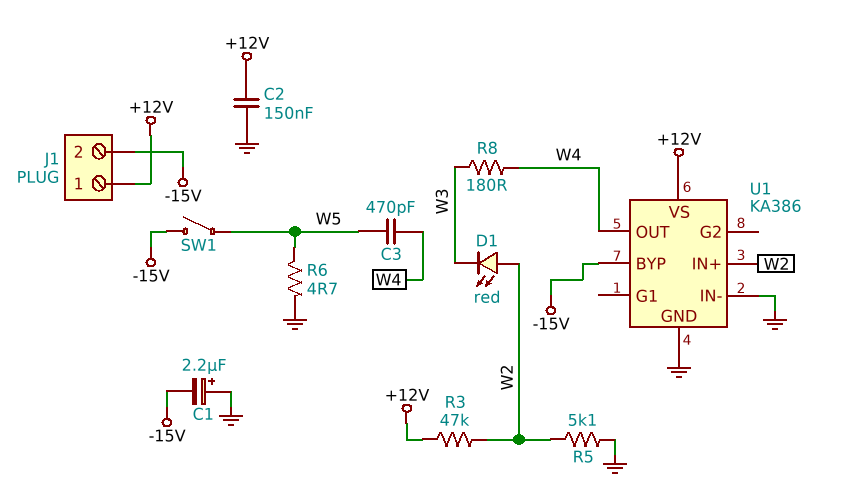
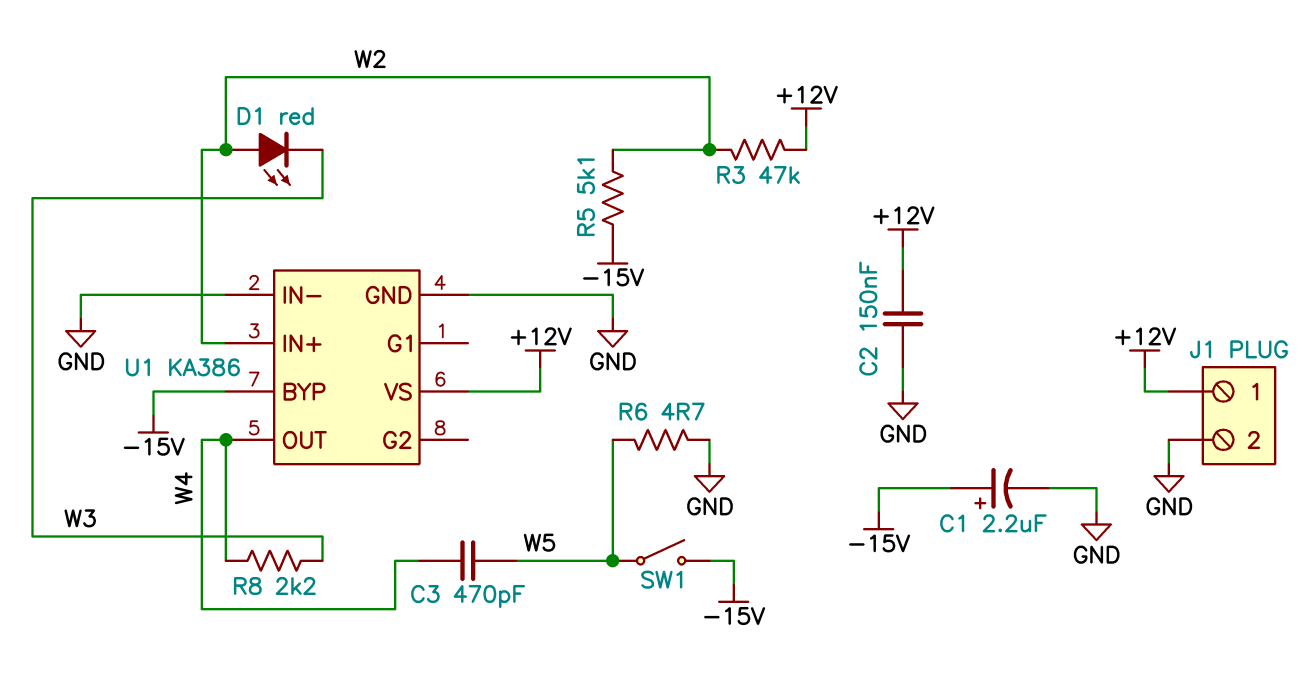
C1: 2.2uF (plus GND, minus -15V) -> 2.2uF (plus -15V, minus GND)
J1 pin 2: -15V -> GND
R5: 5.1k (GND, W2) -> 5.1k (-15V, W2)
R8: 180 (W3, W4) -> 2.2k (W3, W4)

